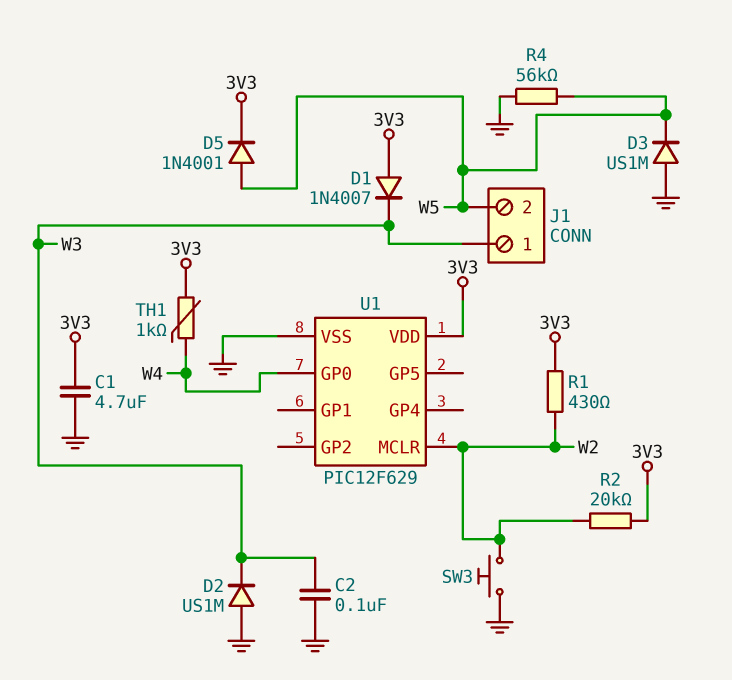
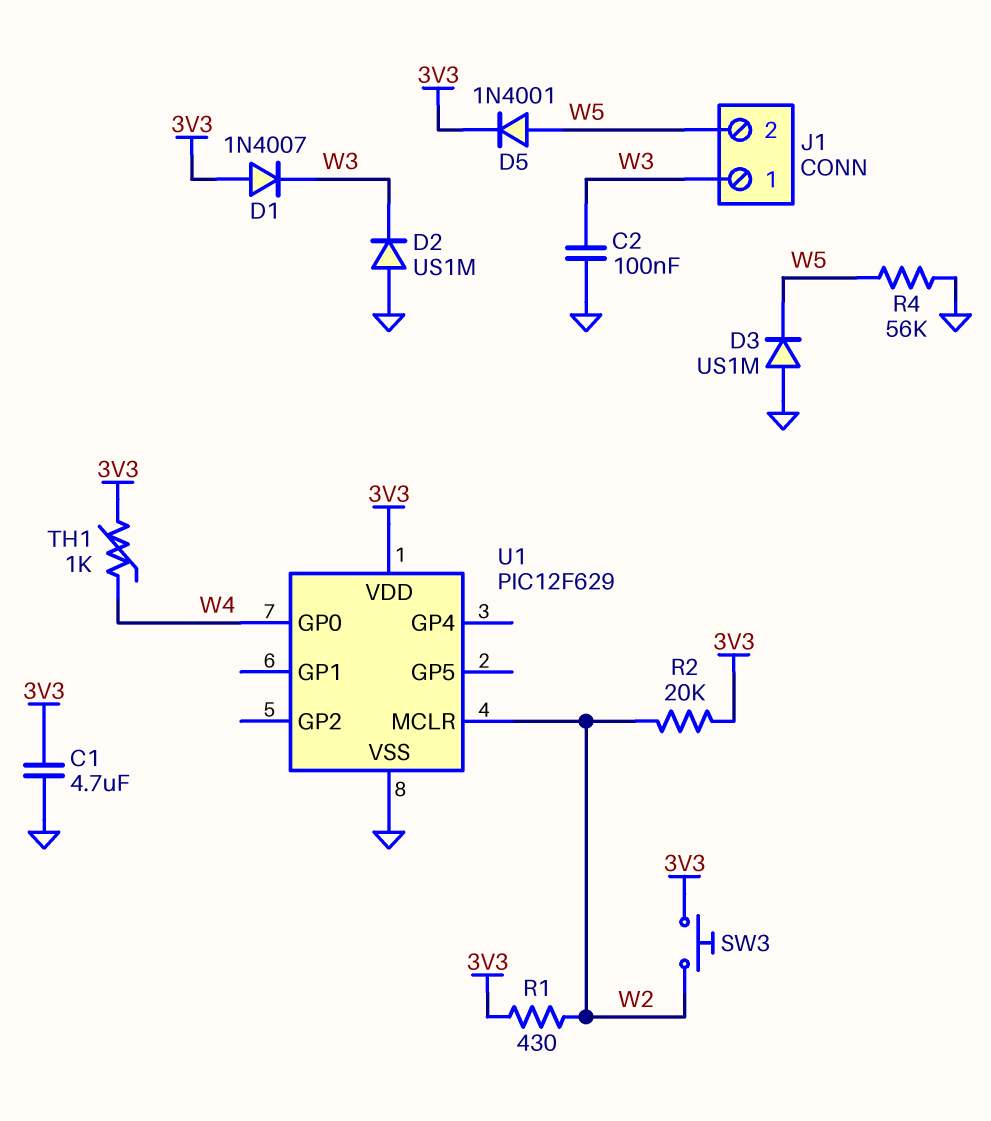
SW3: button (GND, W2) -> button (3V3, W2)

